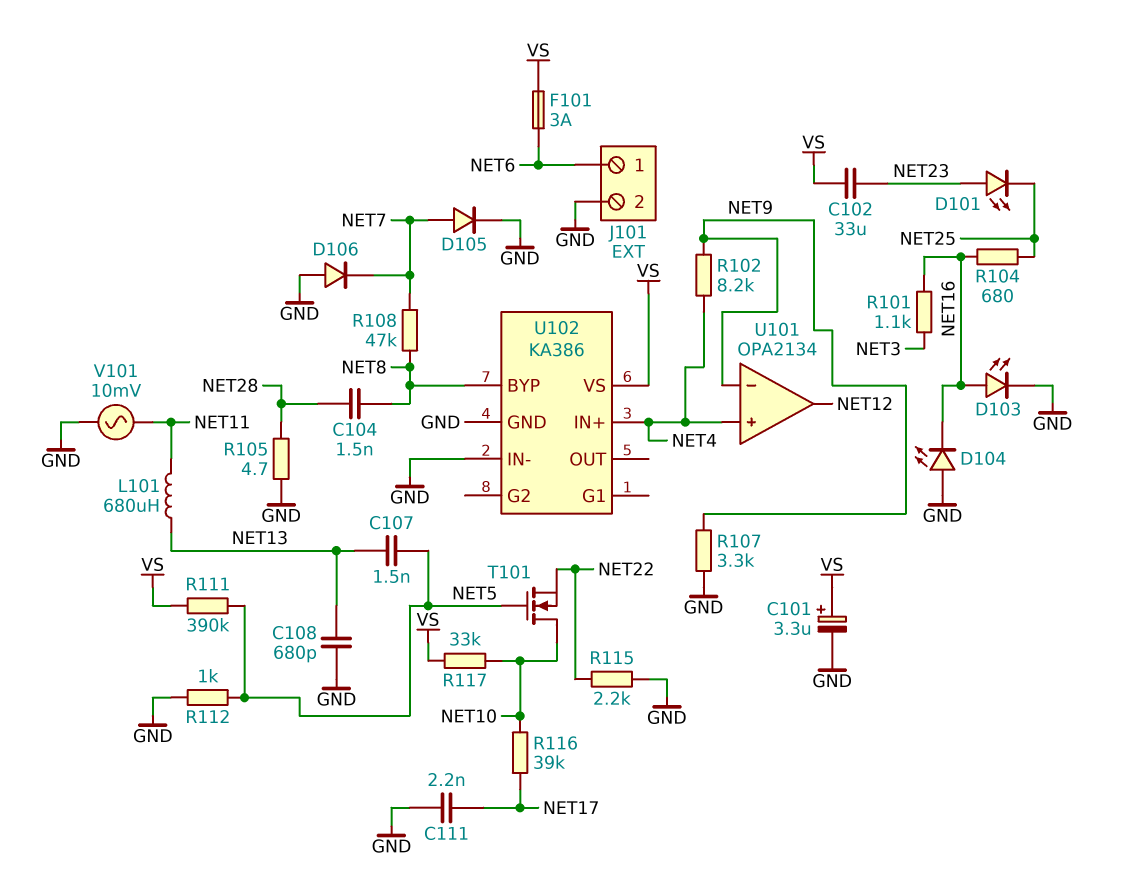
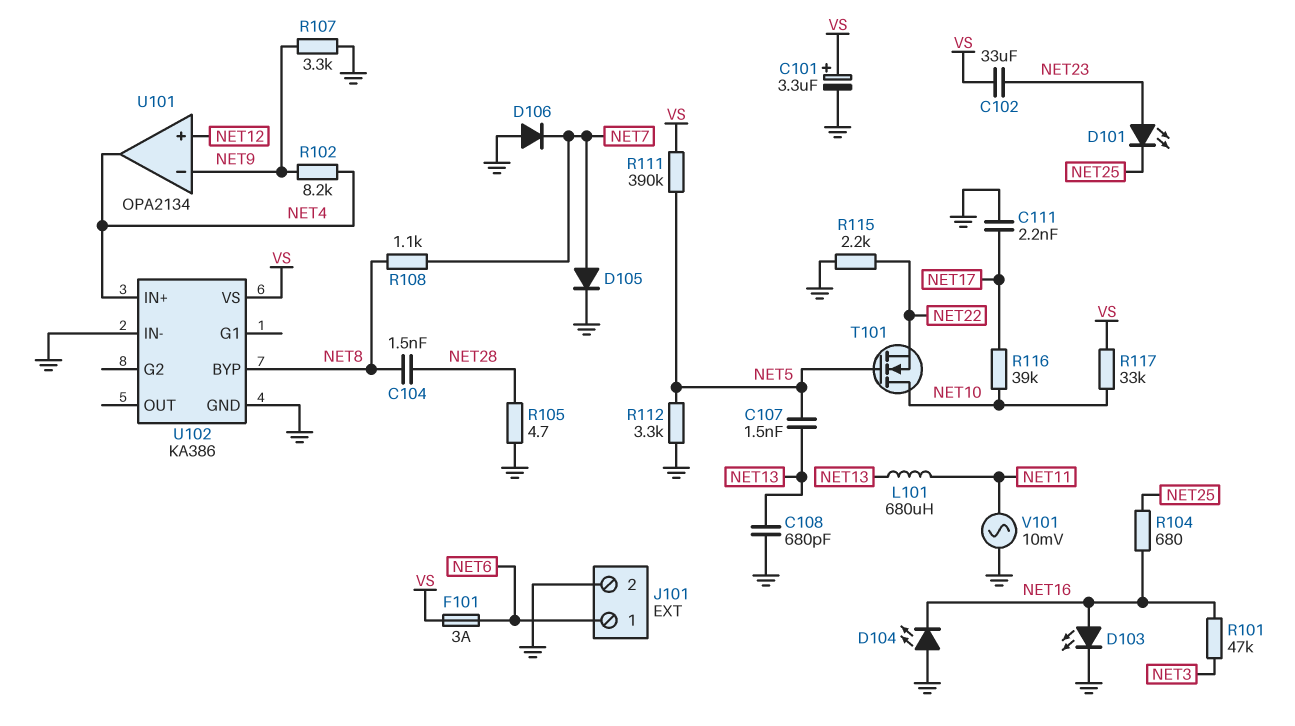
R101: 1.1k (NET3, NET16) -> 47k (NET3, NET16)
R108: 47k (NET7, NET8) -> 1.1k (NET7, NET8)
R112: 1k (GND, NET5) -> 3.3k (GND, NET5)
U101 pin in+: NET4 -> NET12
U101 pin out: NET12 -> NET4

